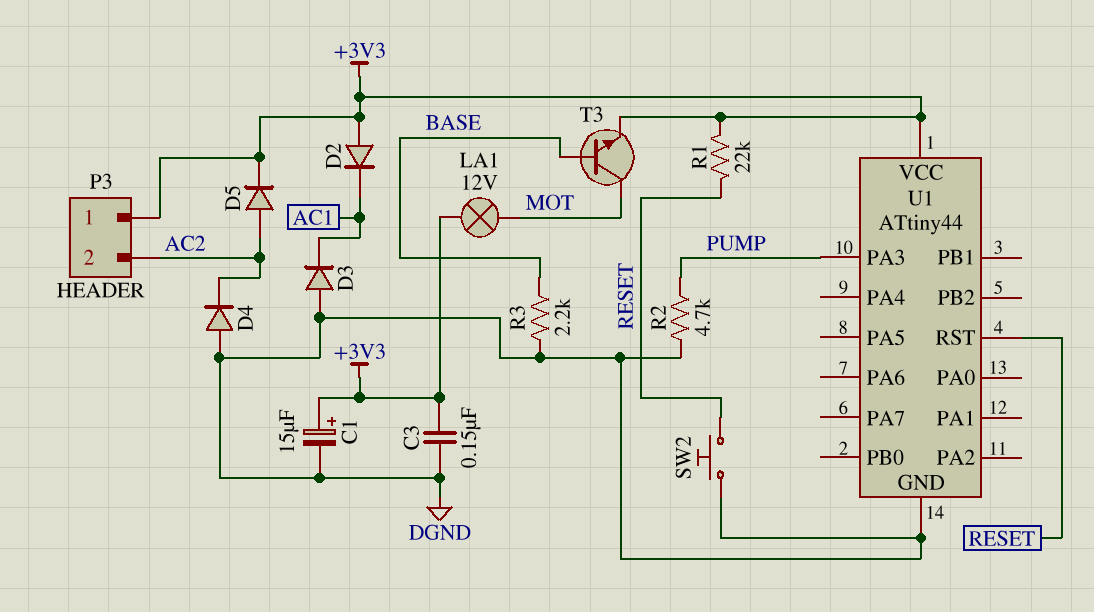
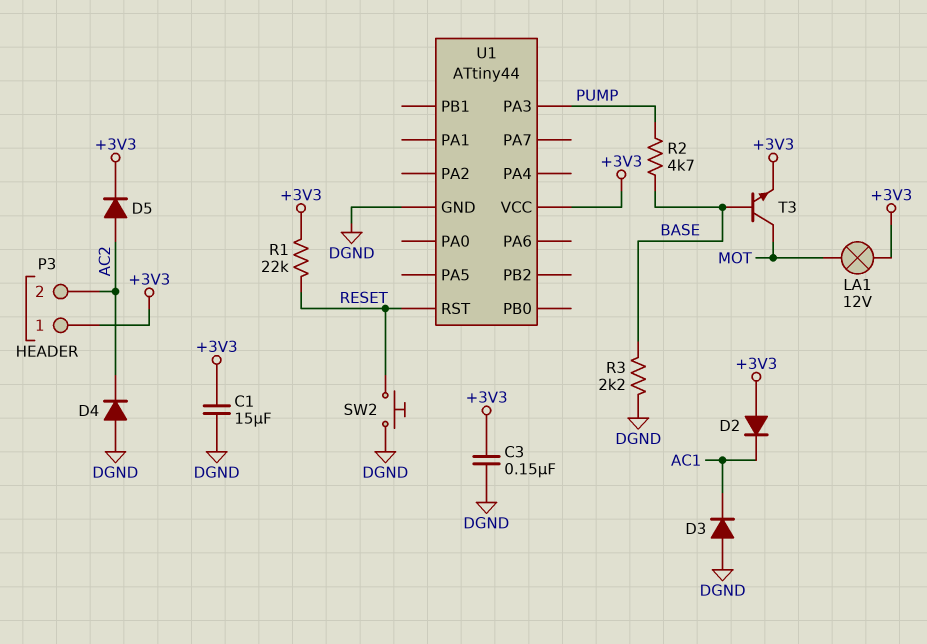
C1: 15uF (plus +3V3, minus DGND) -> 15uF (+3V3, DGND)
R2: 4.7k (DGND, PUMP) -> 4.7k (BASE, PUMP)

